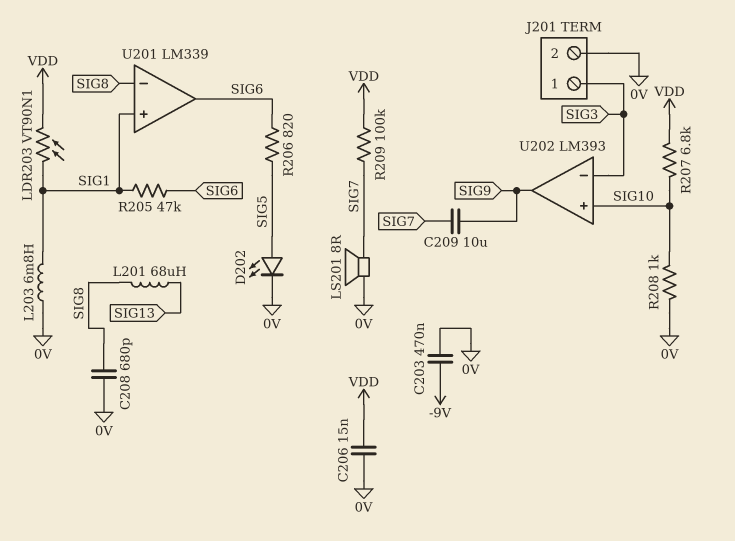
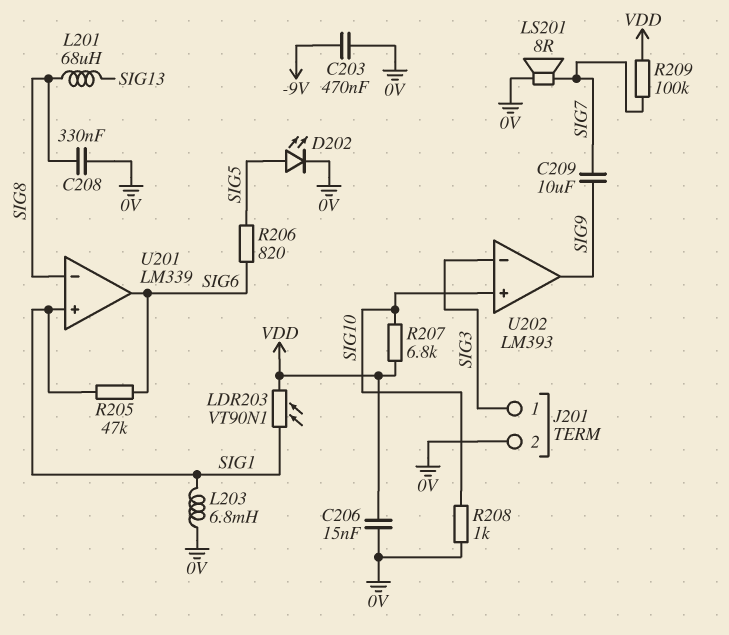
C208: 680pF (0V, SIG8) -> 330nF (0V, SIG8)

